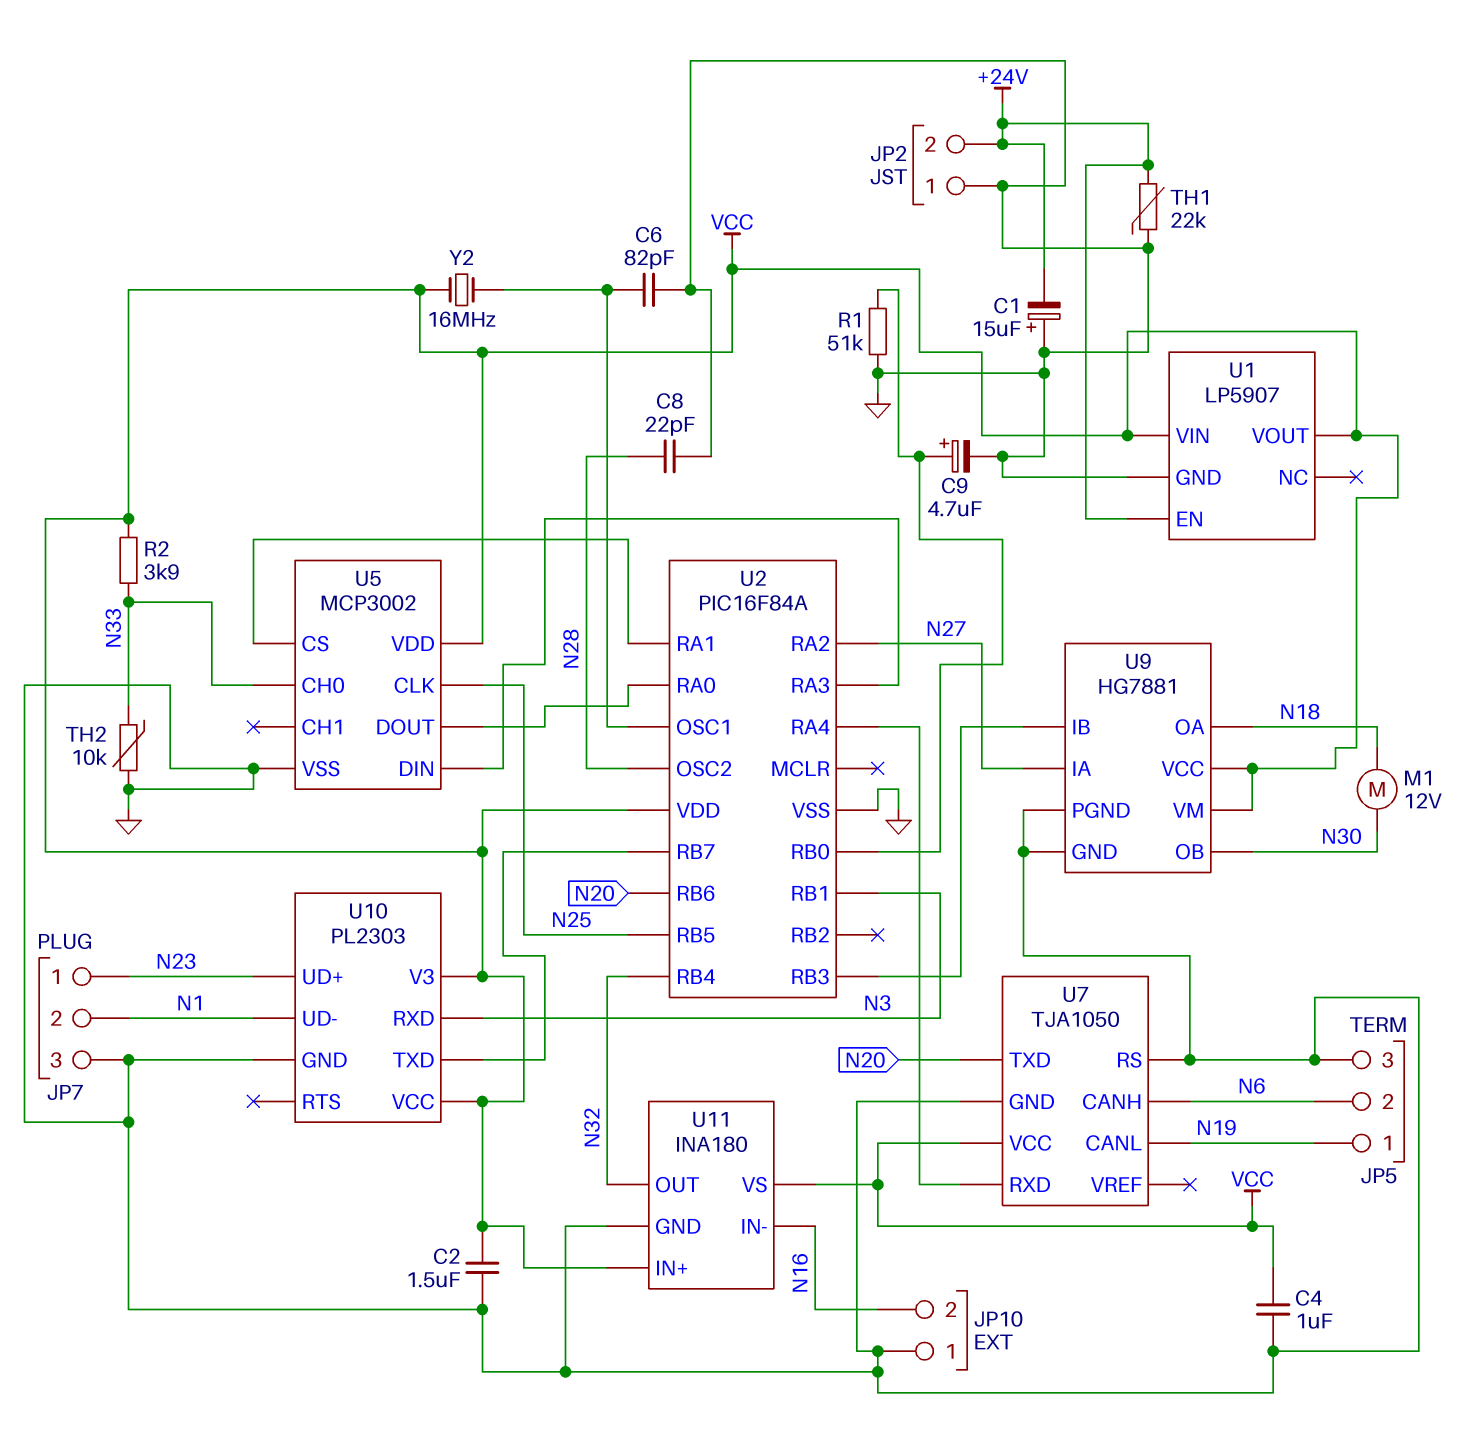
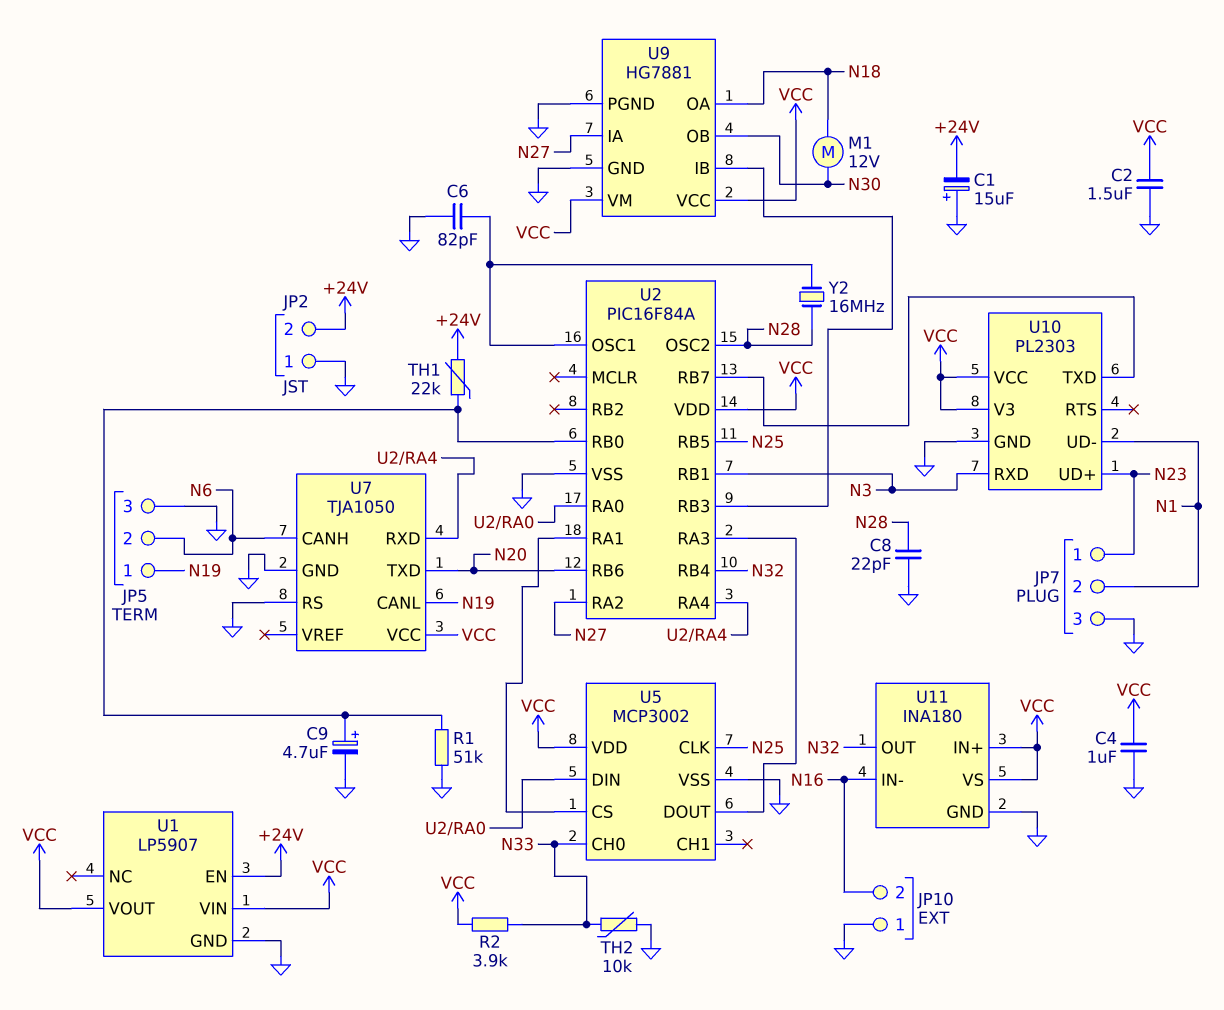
TH1: 22k (+24V, GND) -> 22k (+24V, U2/RB0)
U5 pin DIN: U2/RA3 -> U2/RA0
U5 pin DOUT: U2/RA0 -> U2/RA3
Y2: 16MHz (U2/OSC1, VCC) -> 16MHz (N28, U2/OSC1)

